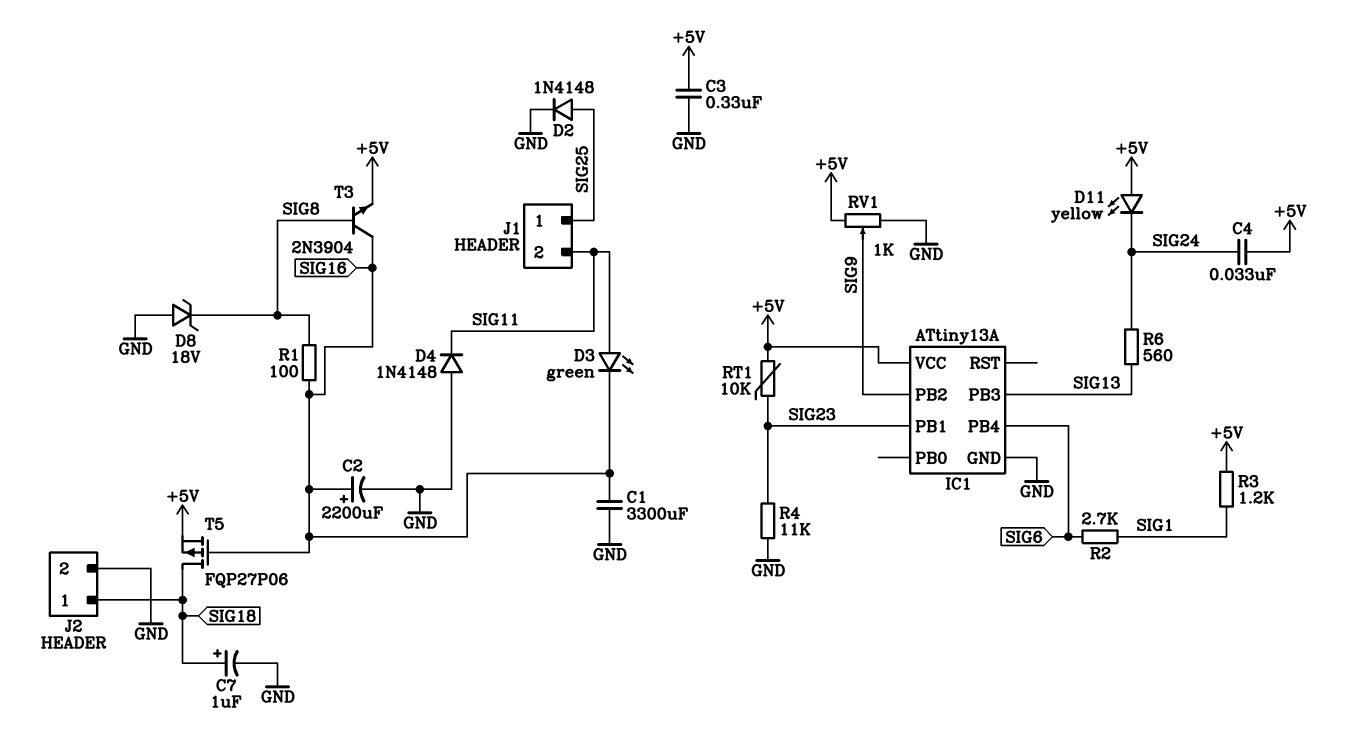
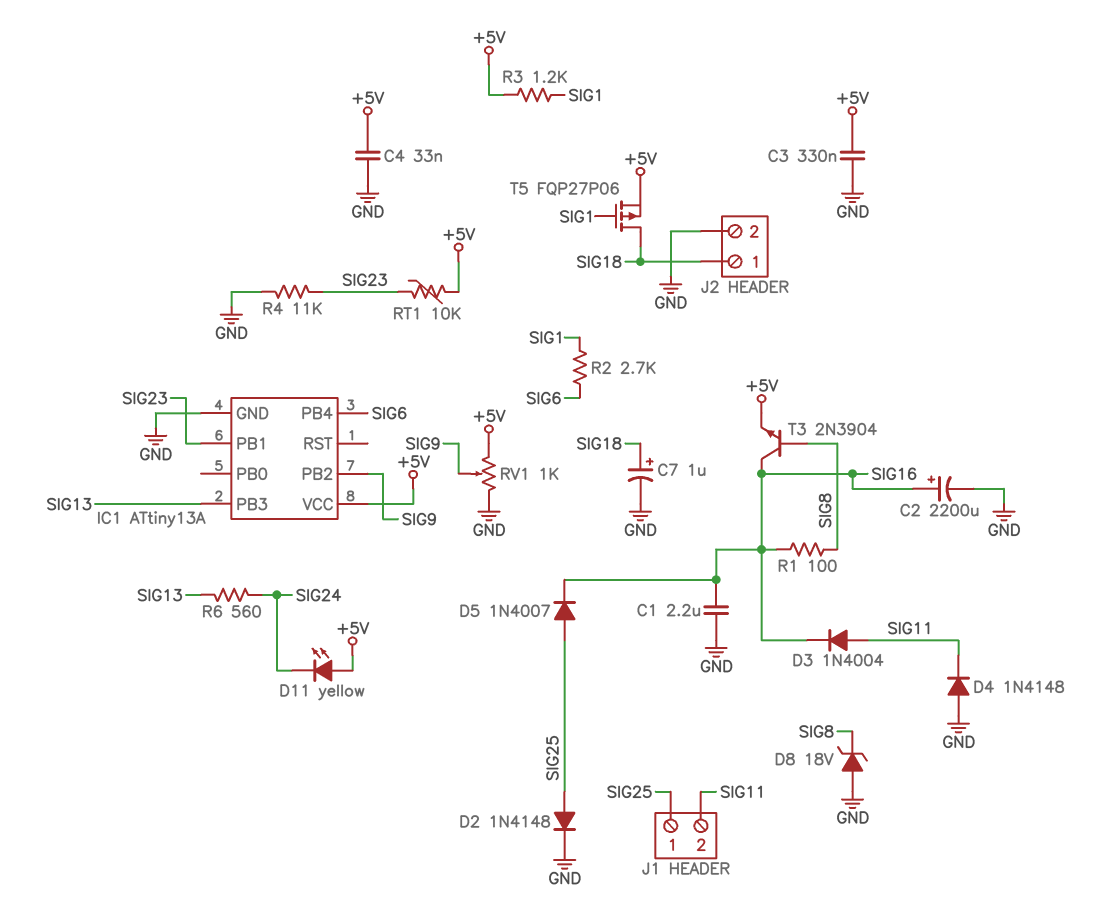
C1: 3300uF (GND, SIG16) -> 2.2uF (GND, SIG16)
C4: 33nF (+5V, SIG24) -> 33nF (+5V, GND)
D3: LED green (A SIG11, K SIG16) -> diode 1N4004 (A SIG11, K SIG16)
D5: none -> diode 1N4007 (A SIG25, K SIG16)
T5: PMOS FQP27P06 (G SIG16, D SIG18, S +5V) -> PMOS FQP27P06 (G SIG1, D SIG18, S +5V)

